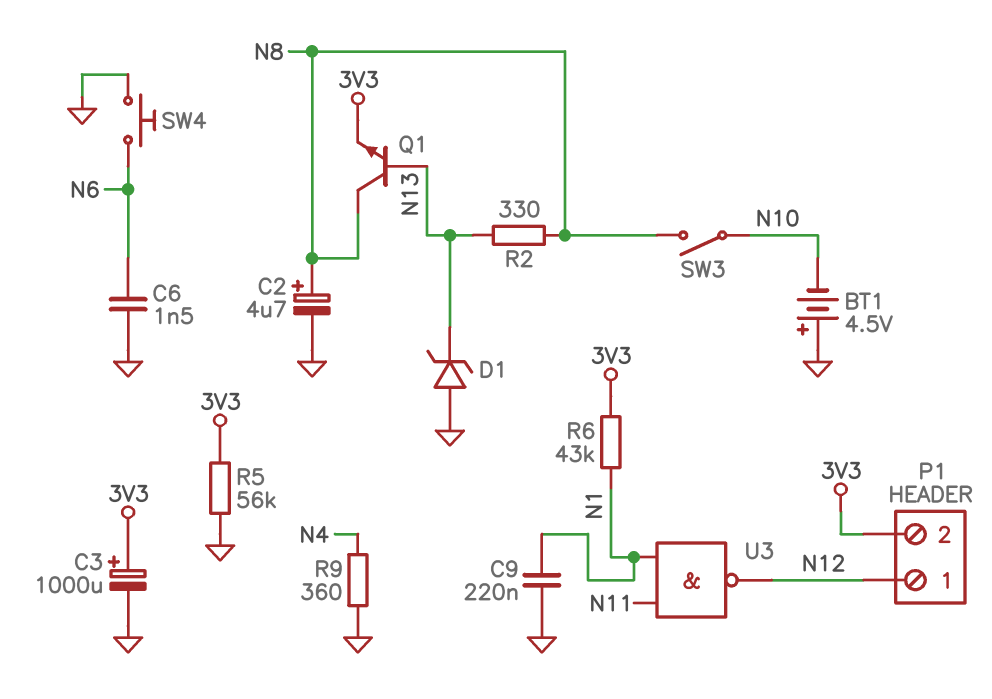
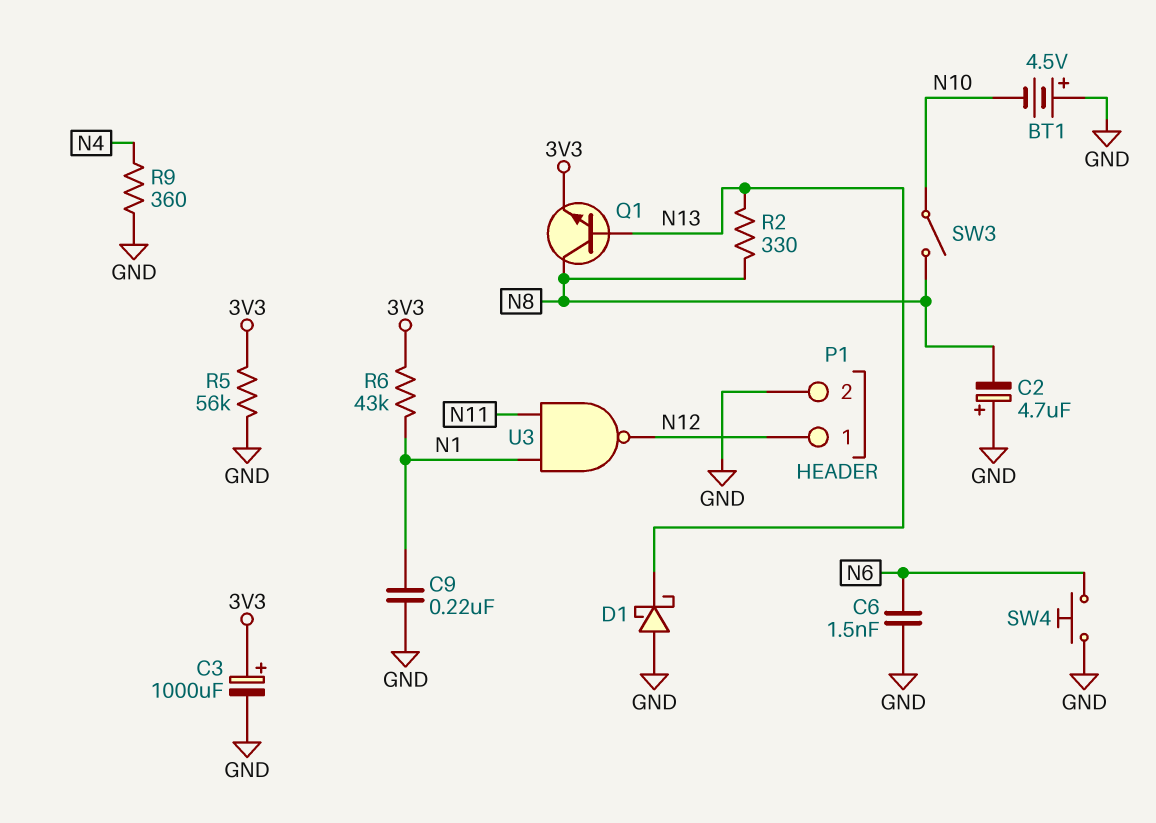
C2: 4.7uF (plus N8, minus GND) -> 4.7uF (plus GND, minus N8)
D1: zener (A GND, K N13) -> schottky (A GND, K N13)
P1 pin 2: 3V3 -> GND

